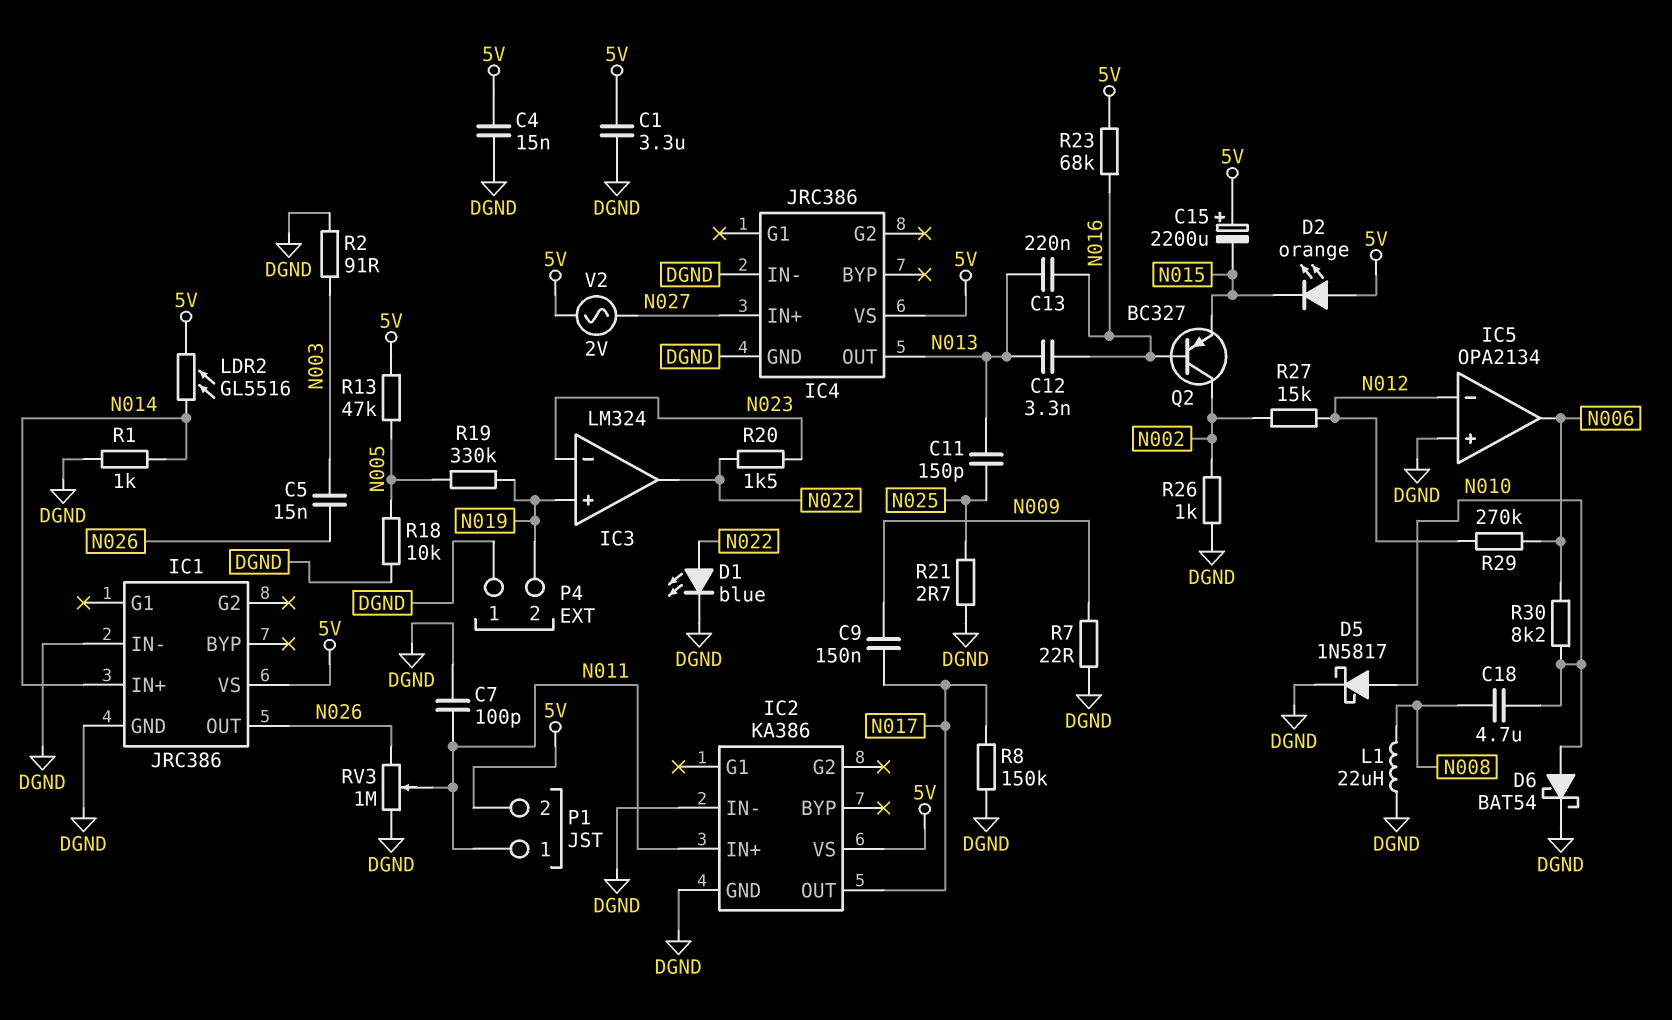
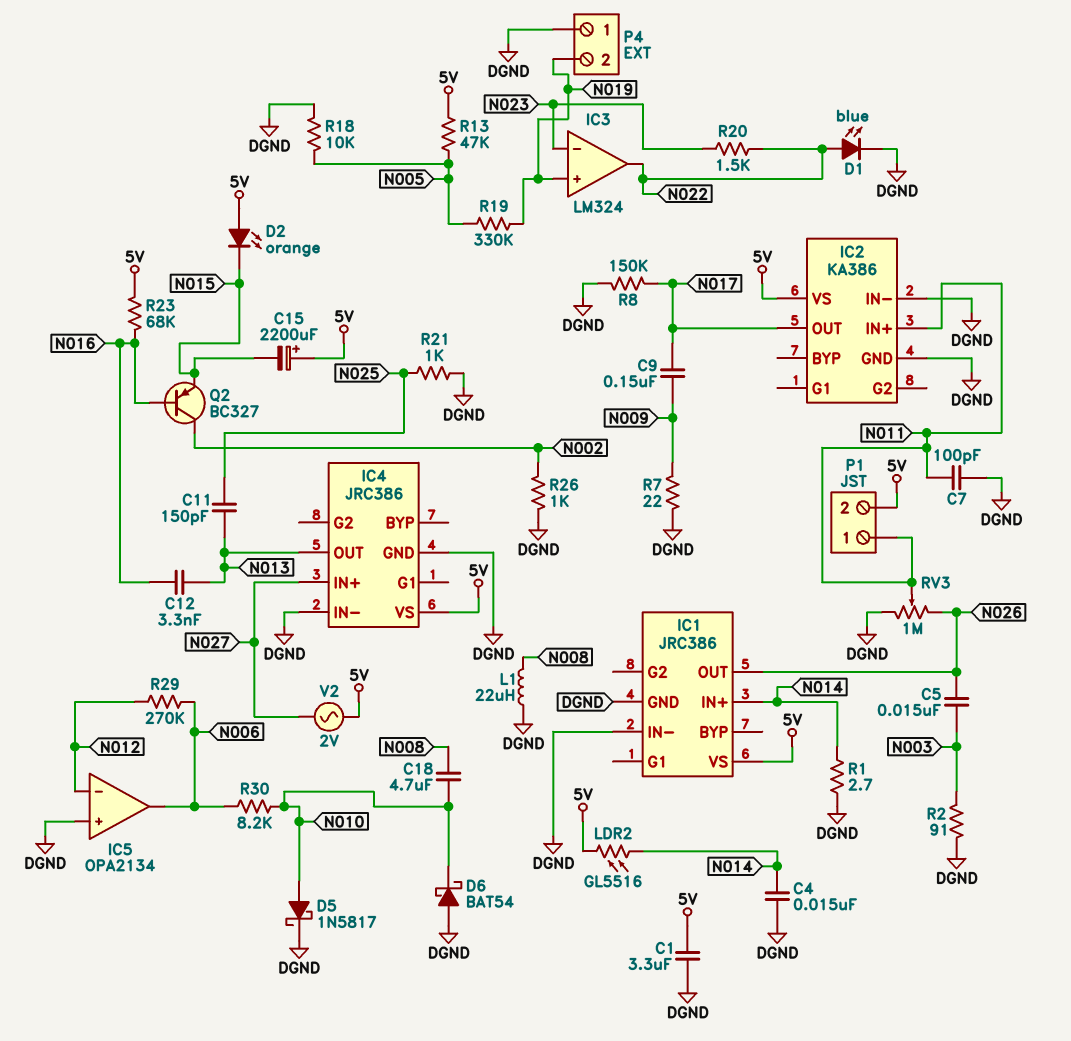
C4: 15nF (5V, DGND) -> 15nF (DGND, N014)
C13: 220nF (N013, N016) -> none
D6: schottky BAT54 (A N010, K DGND) -> schottky BAT54 (A DGND, K N010)
R1: 1k (DGND, N014) -> 2.7 (DGND, N014)
R21: 2.7 (DGND, N025) -> 1k (DGND, N025)
R27: 15k (N002, N012) -> none

